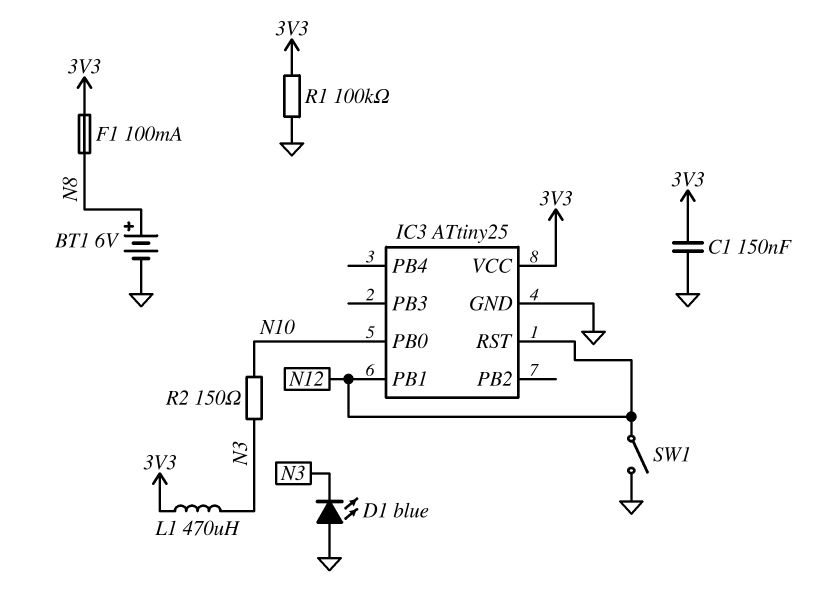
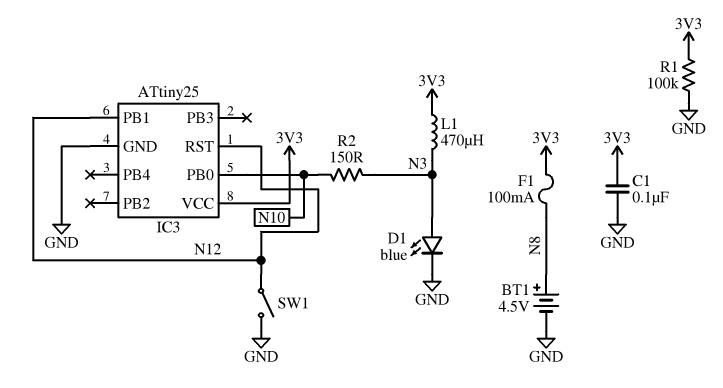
BT1: 6V (plus N8, minus GND) -> 4.5V (plus N8, minus GND)
C1: 150nF (3V3, GND) -> 100nF (3V3, GND)
D1: LED blue (A GND, K N3) -> LED blue (A N3, K GND)

